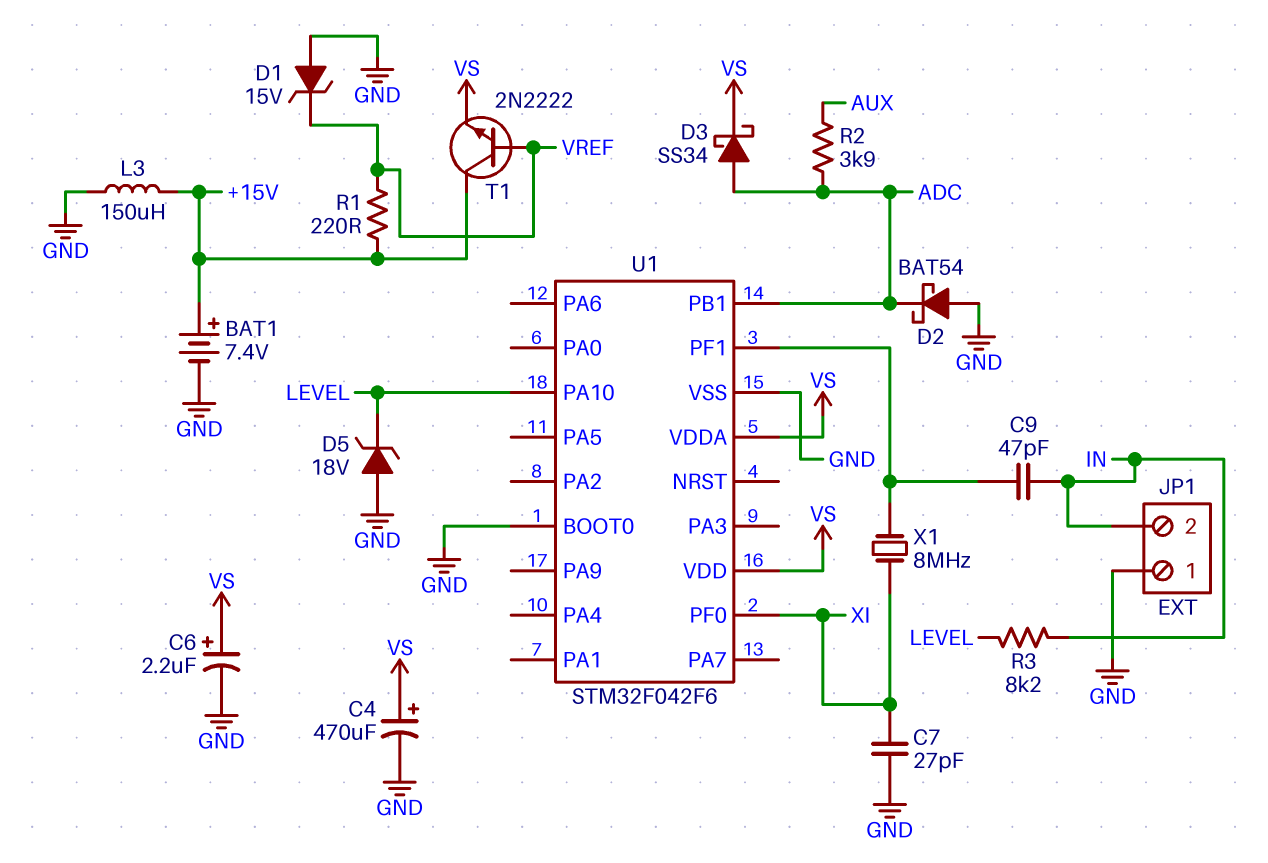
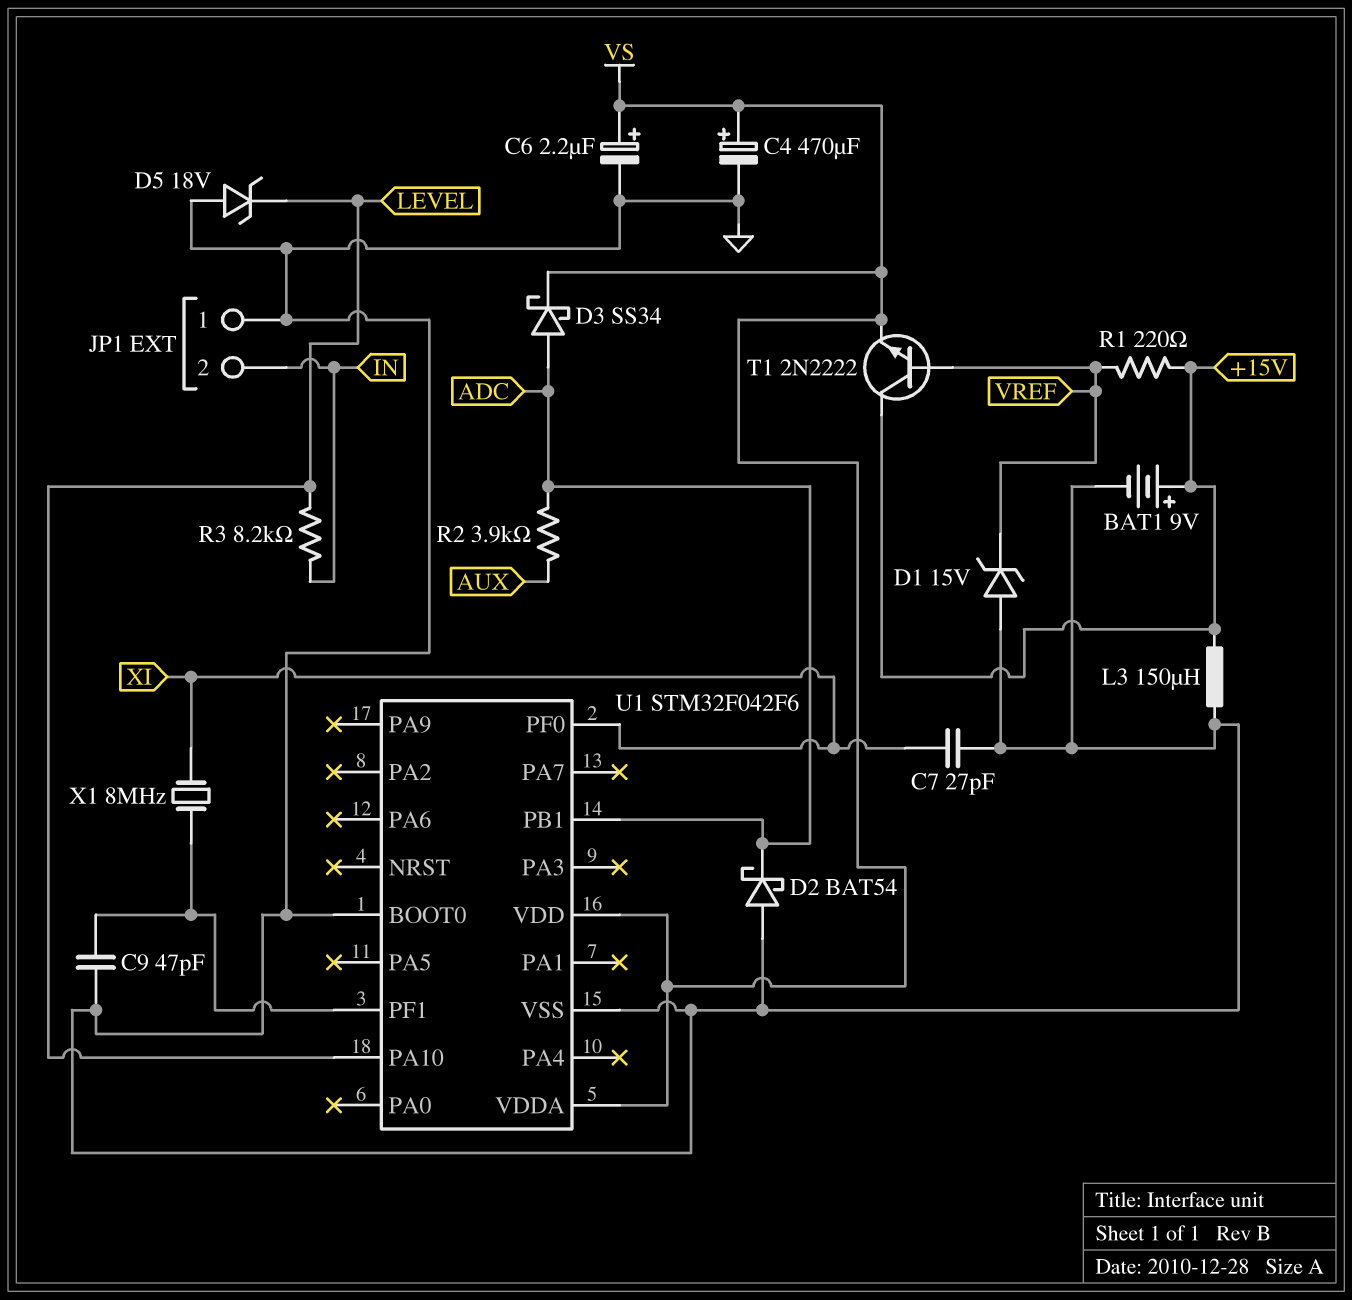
BAT1: 7.4V (plus +15V, minus GND) -> 9V (plus +15V, minus GND)
C9: 47pF (IN, U1/PF1) -> 47pF (GND, U1/PF1)

